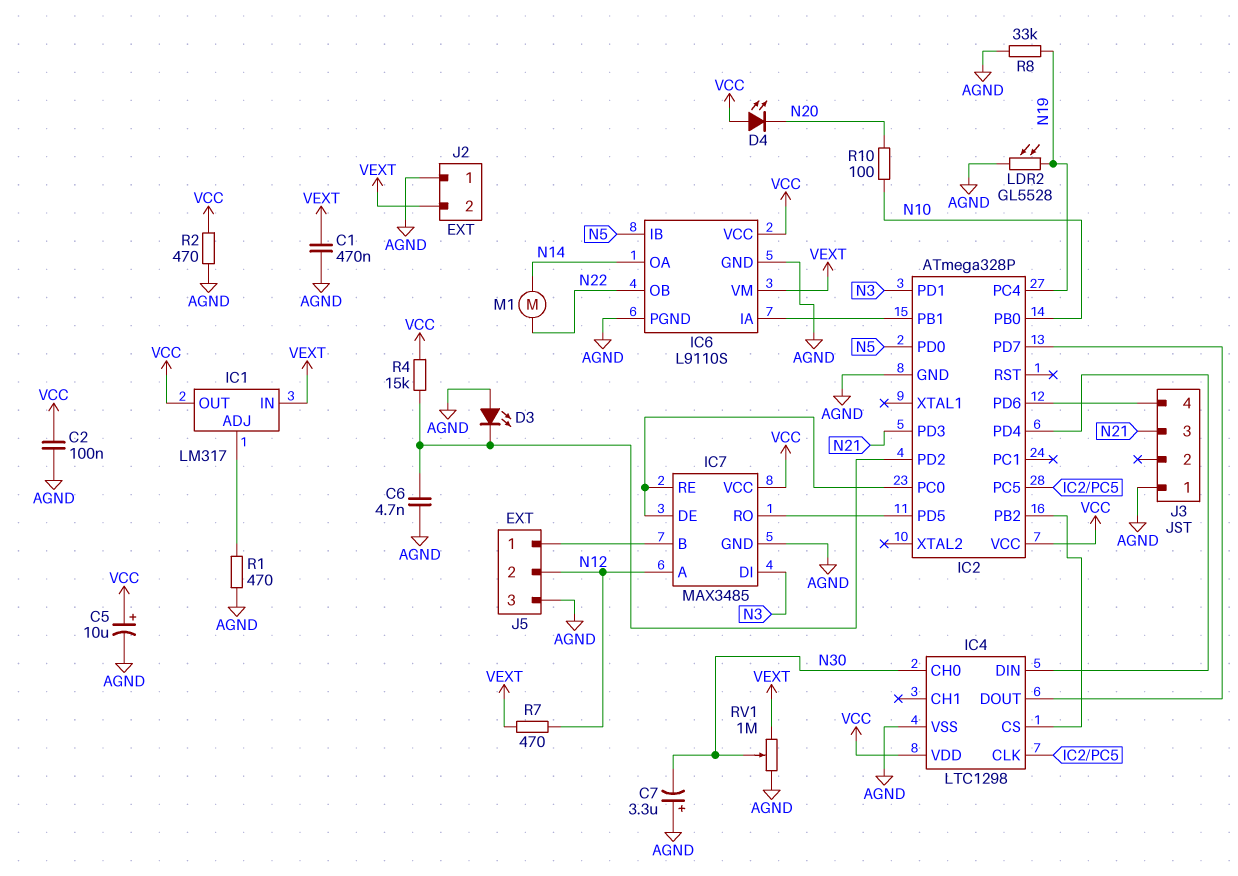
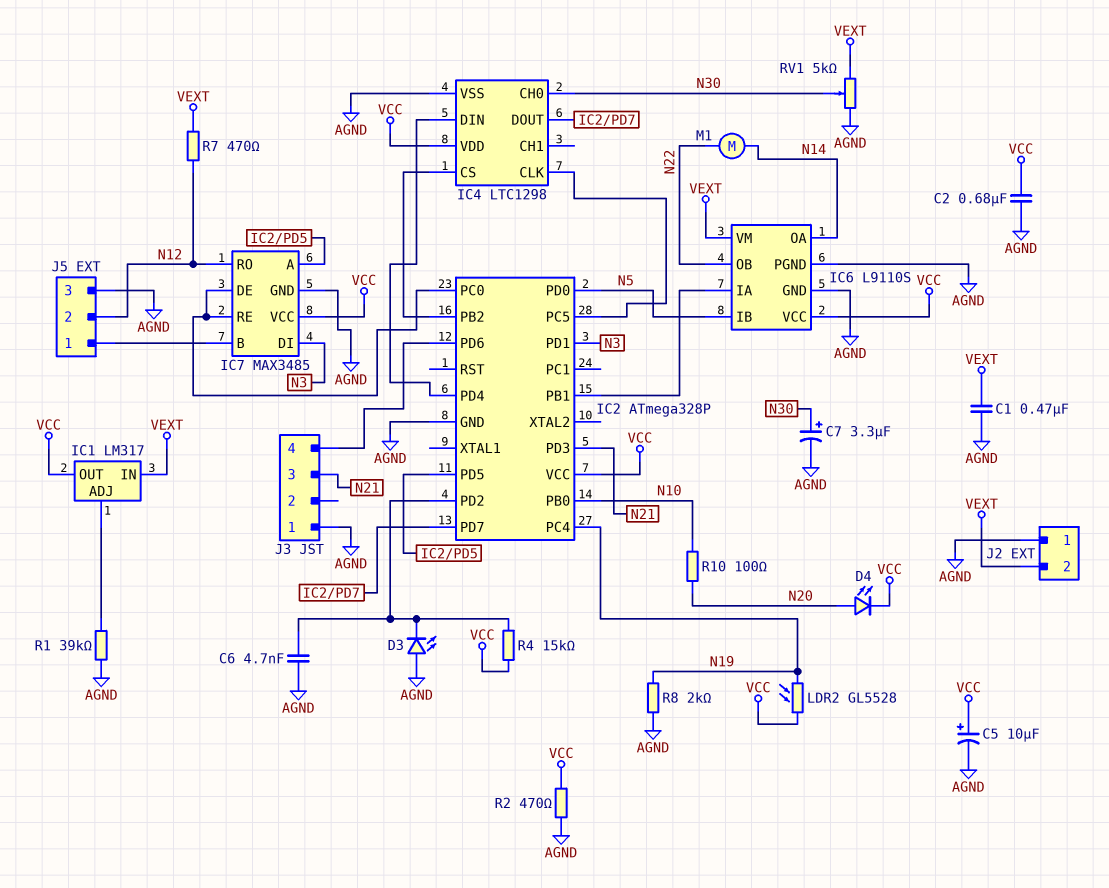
C2: 100nF (AGND, VCC) -> 680nF (AGND, VCC)
C7: 3.3uF (plus AGND, minus N30) -> 3.3uF (plus N30, minus AGND)
D4: LED (A VCC, K N20) -> LED (A N20, K VCC)
IC7 pin A: N12 -> IC2/PD5
IC7 pin RO: IC2/PD5 -> N12
LDR2: GL5528 (AGND, N19) -> GL5528 (N19, VCC)
R1: 470 (AGND, IC1/ADJ) -> 39k (AGND, IC1/ADJ)
R8: 33k (AGND, N19) -> 2k (AGND, N19)
RV1: 1M (AGND, VEXT, wiper N30) -> 5k (AGND, VEXT, wiper N30)

